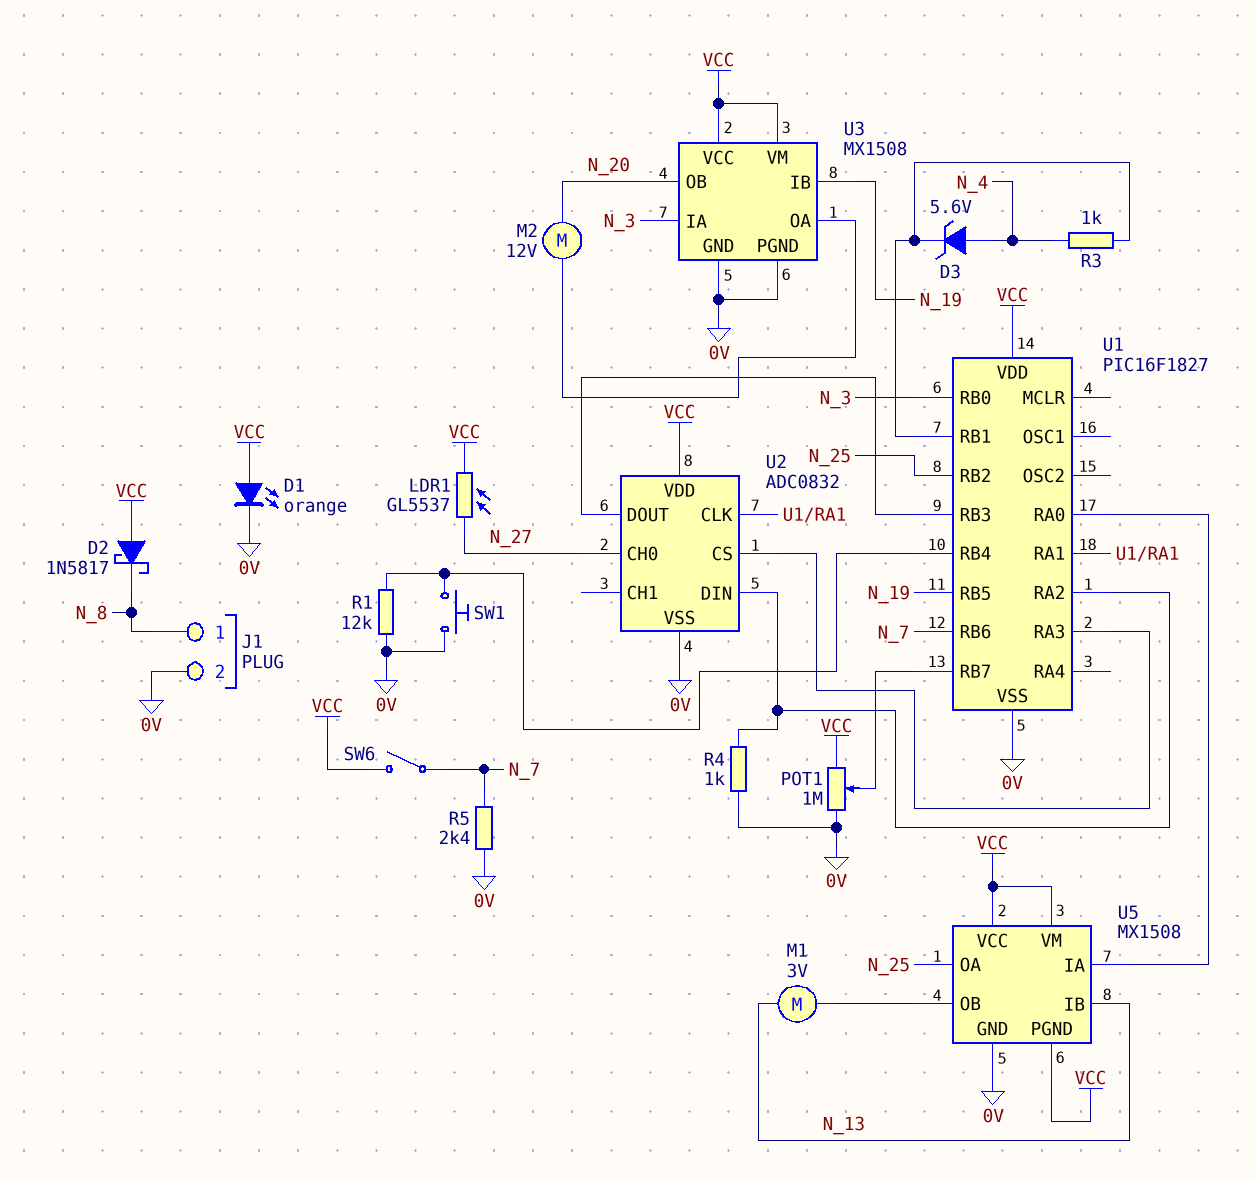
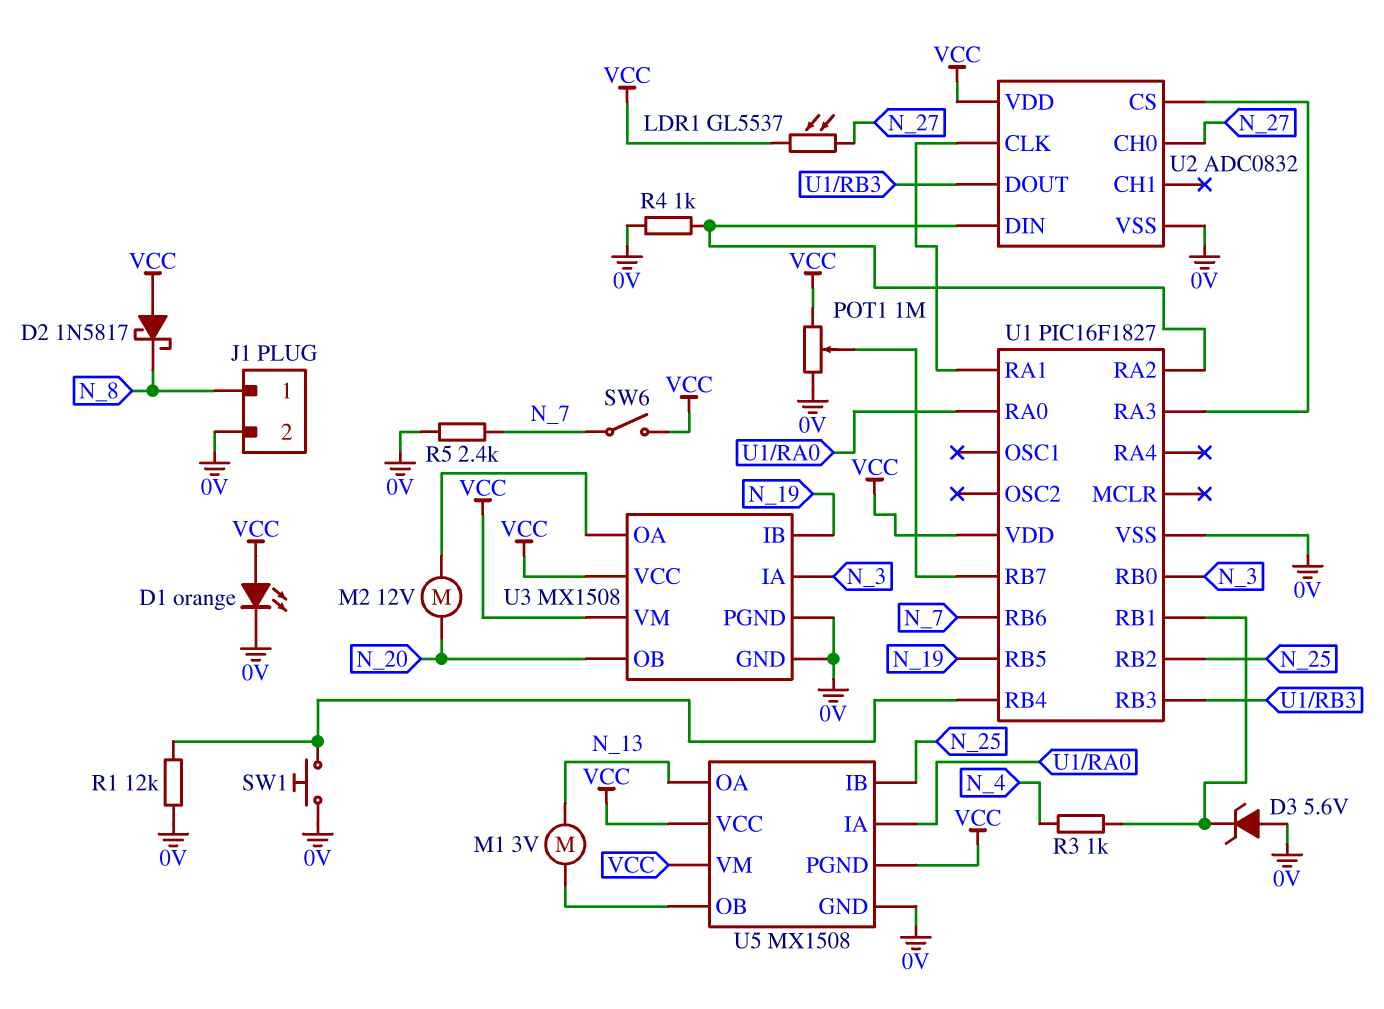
D3: zener 5.6V (A N_4, K U1/RB1) -> zener 5.6V (A 0V, K U1/RB1)
U5 pin IB: N_13 -> N_25
U5 pin OA: N_25 -> N_13

